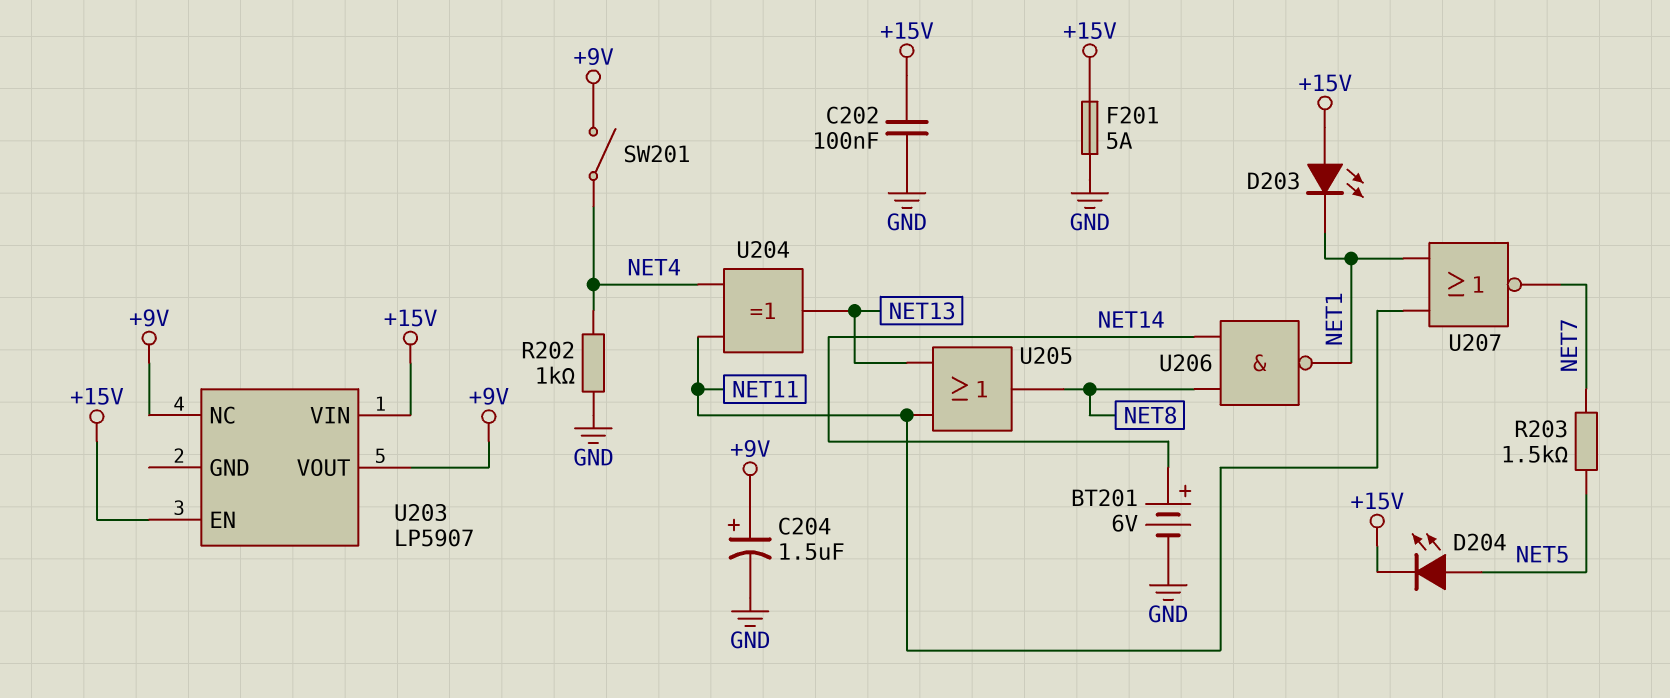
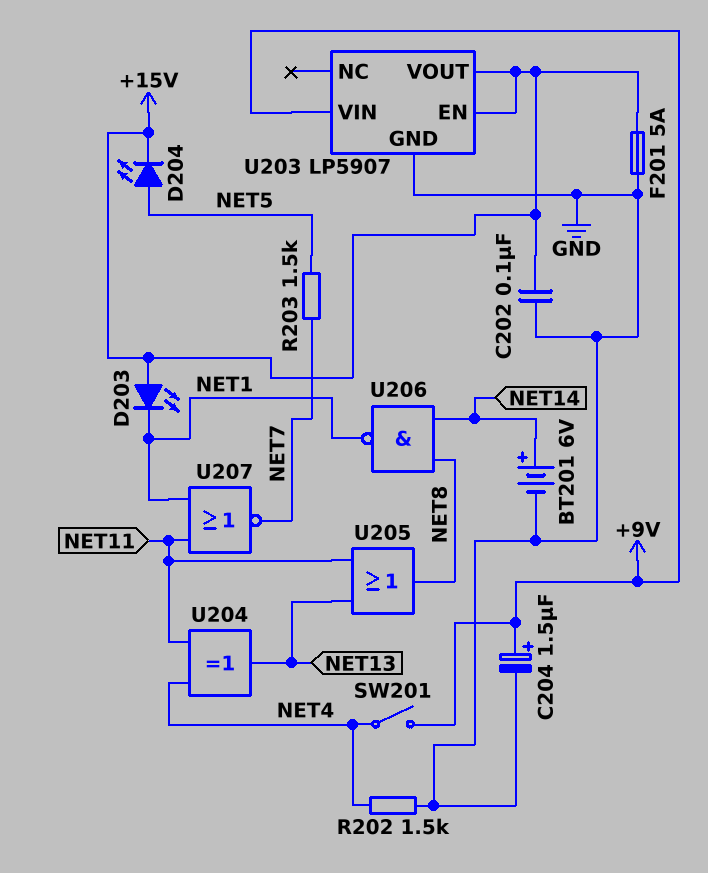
R202: 1k (GND, NET4) -> 1.5k (GND, NET4)
U203 pin GND: none -> GND
U203 pin NC: +9V -> none
U203 pin VIN: +15V -> +9V
U203 pin VOUT: +9V -> +15V

